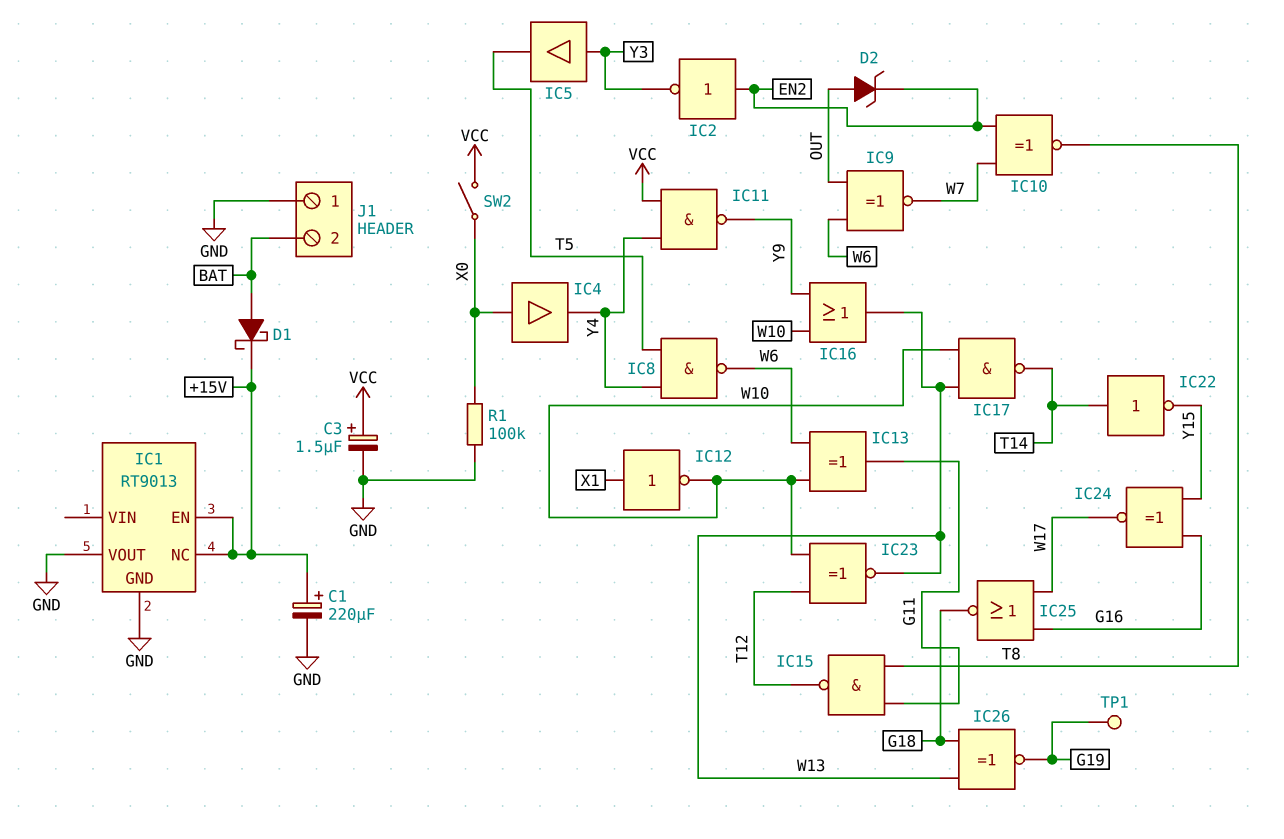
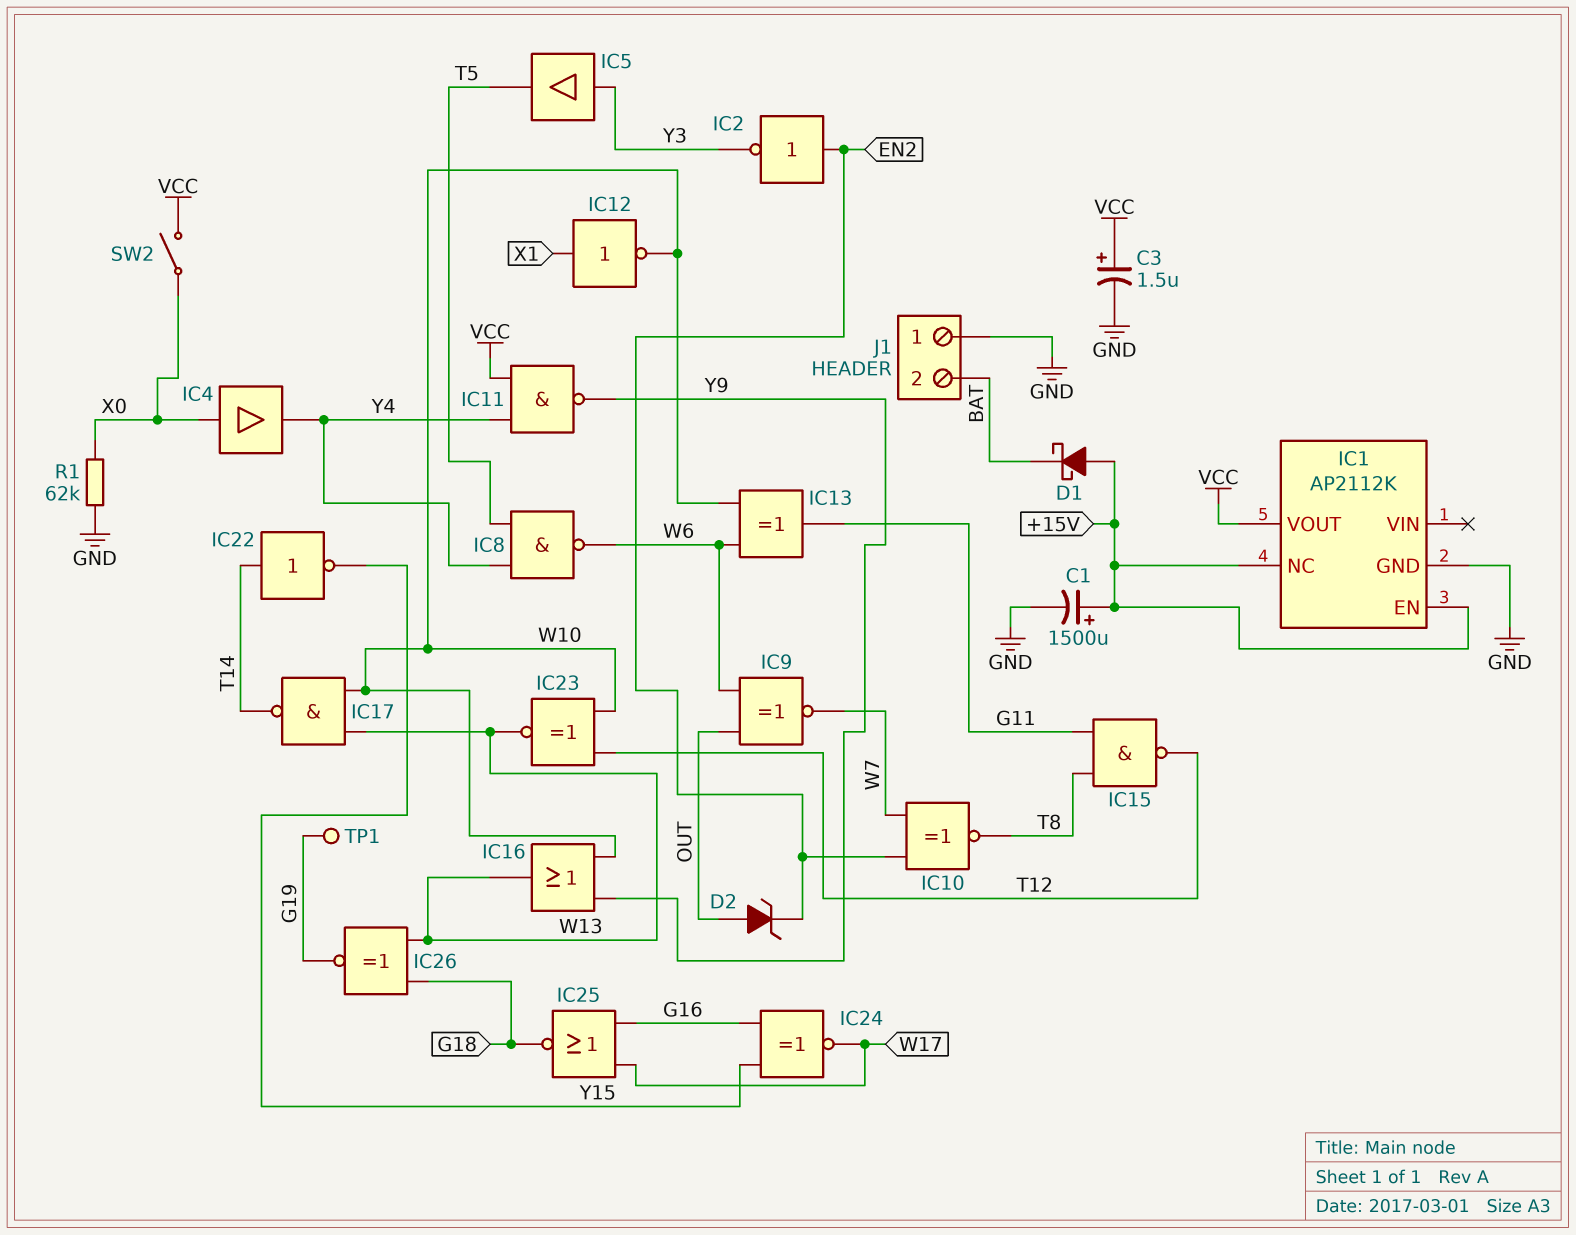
C1: 220uF (plus +15V, minus GND) -> 1500uF (plus +15V, minus GND)
D1: schottky (A BAT, K +15V) -> schottky (A +15V, K BAT)
IC1: RT9013 -> AP2112K
IC1 pin VOUT: GND -> VCC
R1: 100k (GND, X0) -> 62k (GND, X0)

